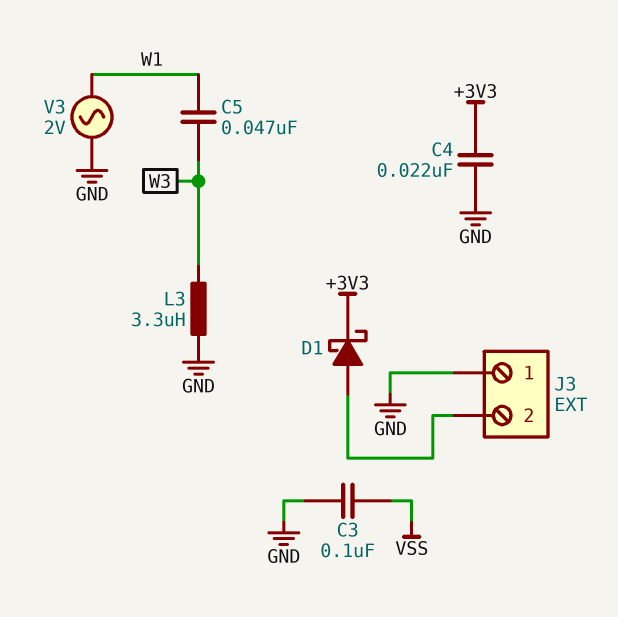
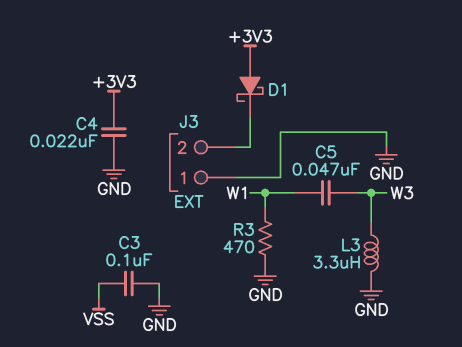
D1: schottky (A J3/2, K +3V3) -> schottky (A +3V3, K J3/2)
R3: none -> 470 (GND, W1)
V3: AC 2V (GND, W1) -> none

